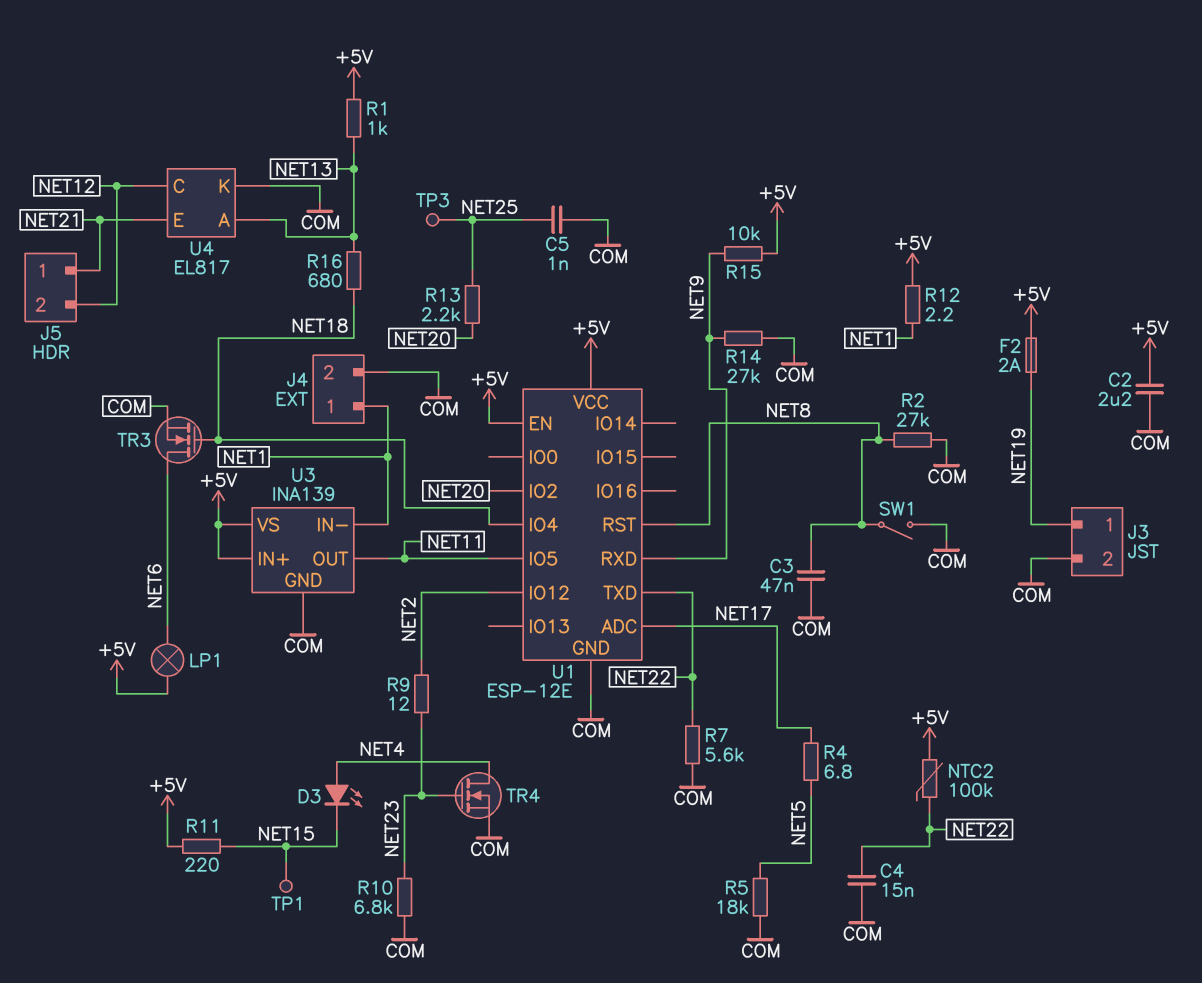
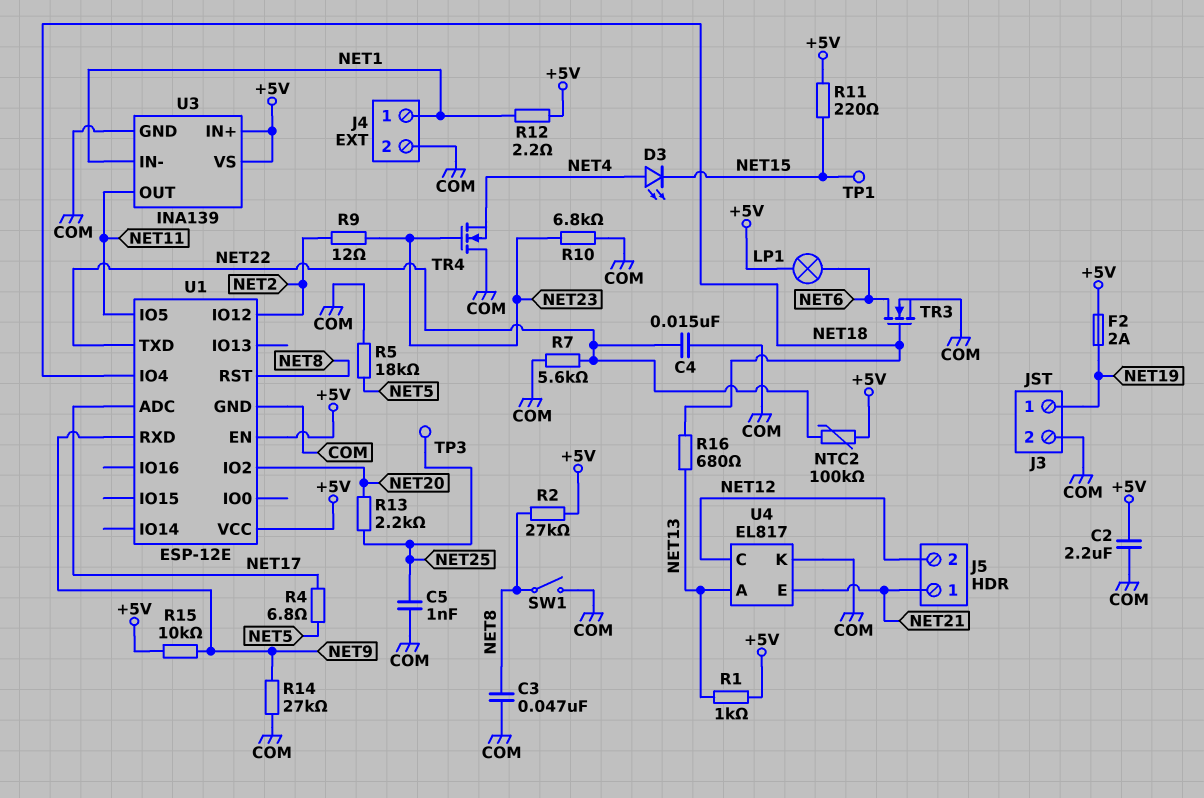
R2: 27k (COM, NET8) -> 27k (+5V, NET8)
TR4: NMOS (G NET23, D NET4, S COM) -> NMOS (G NET23, D COM, S NET4)

